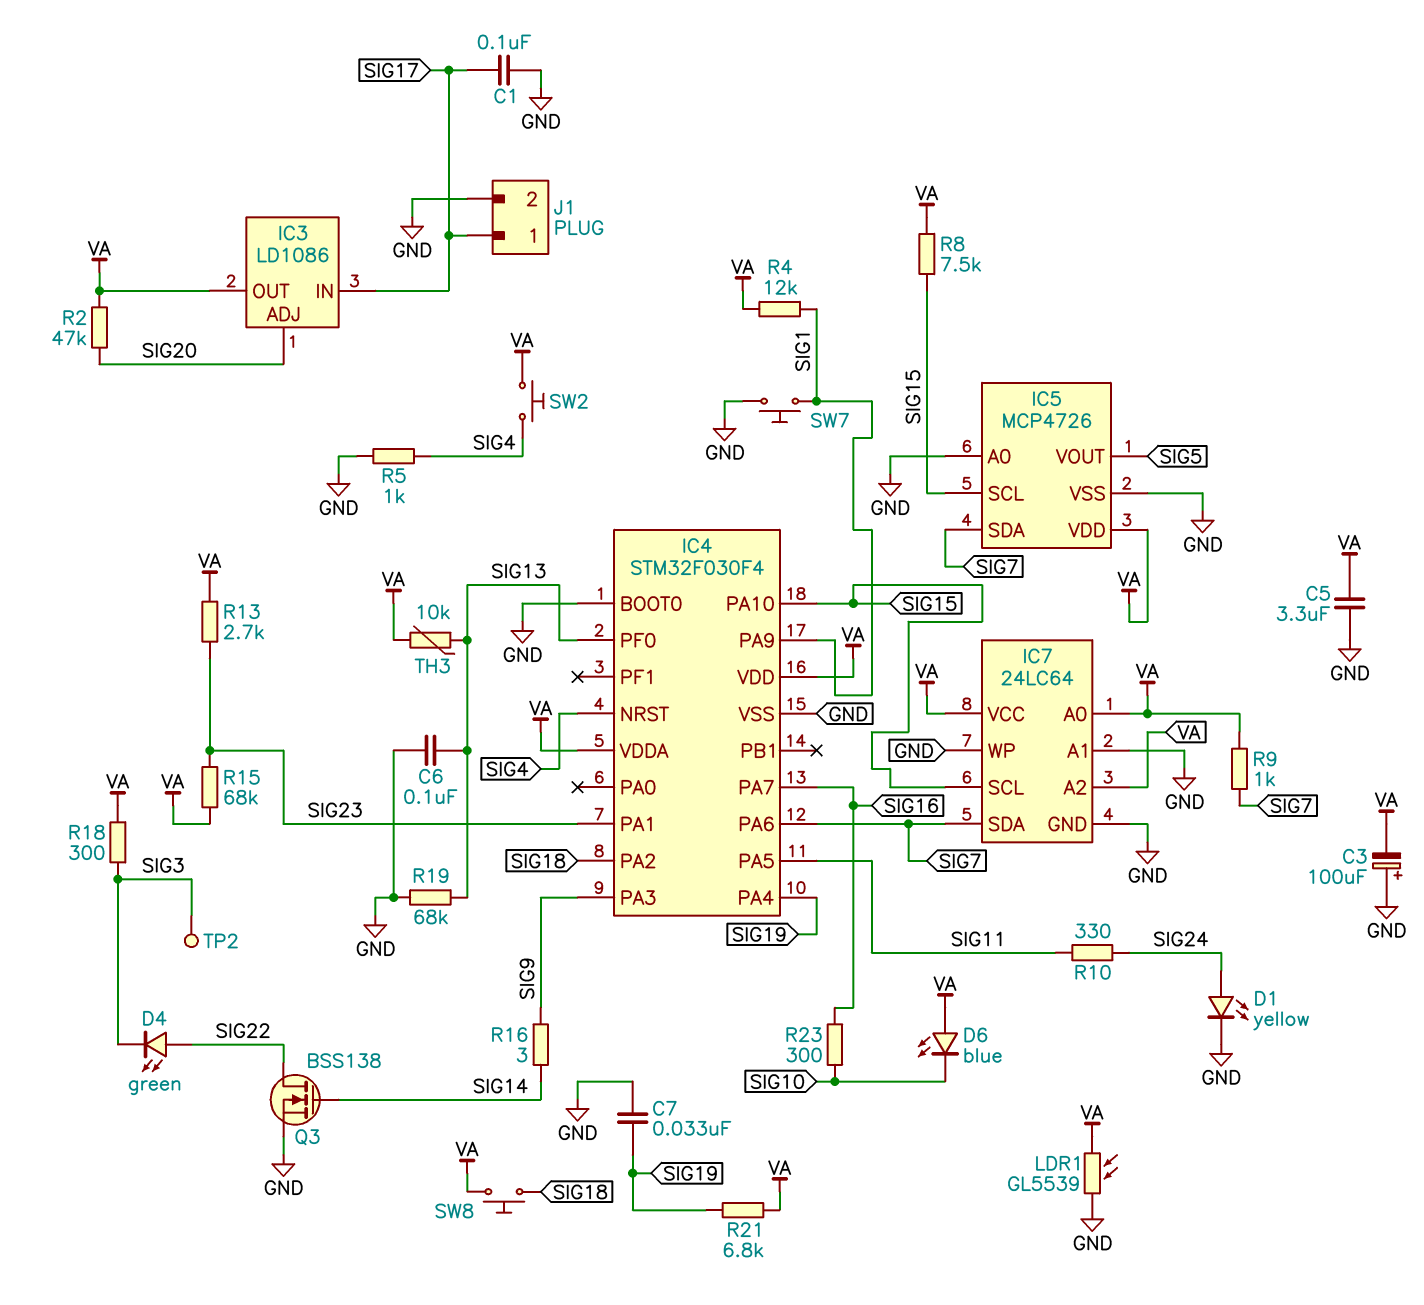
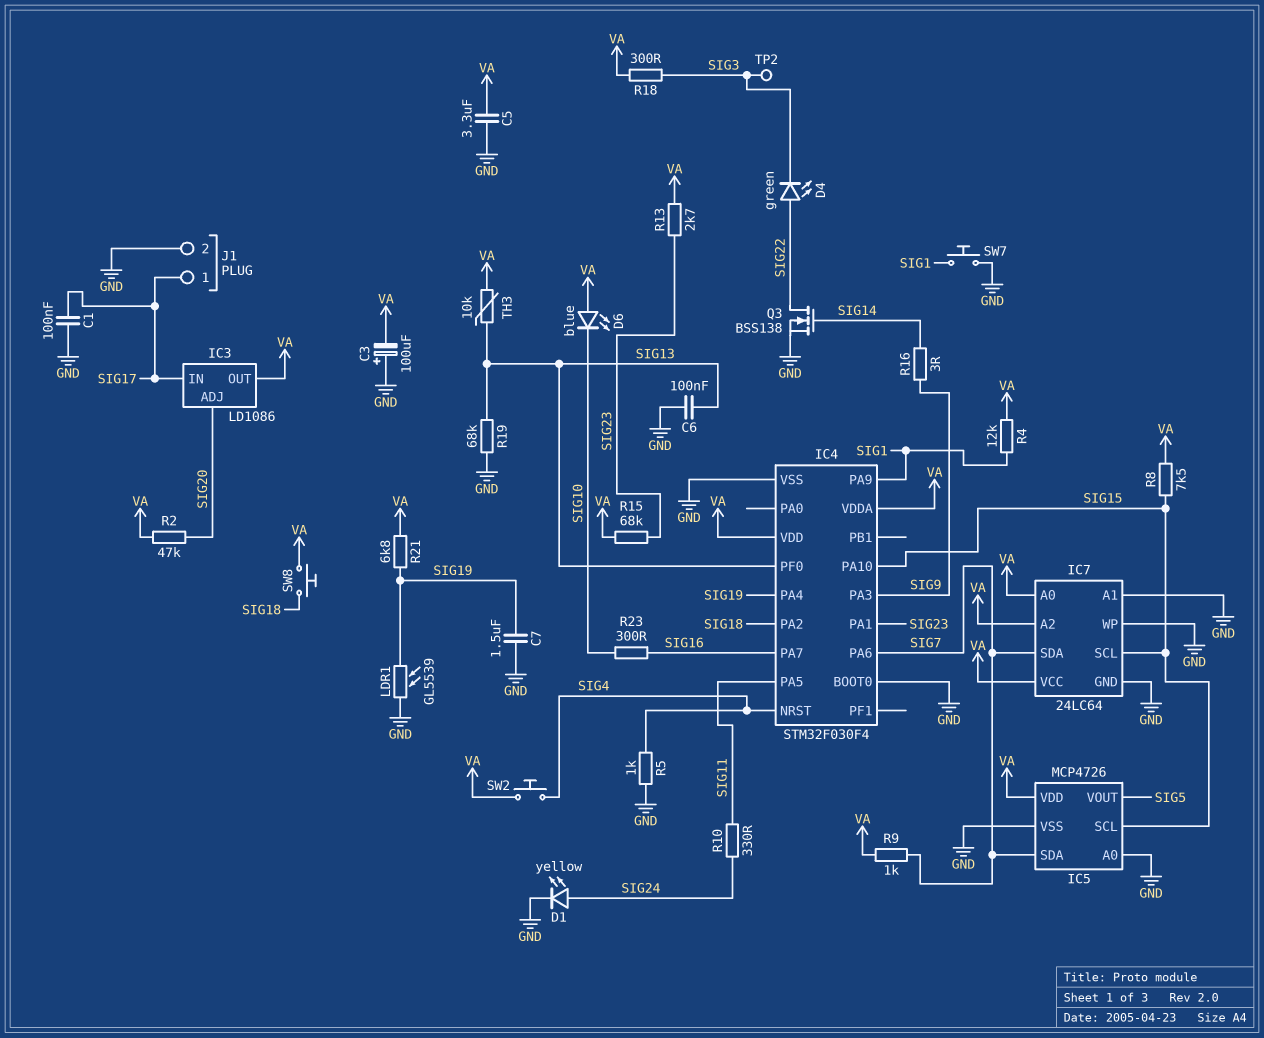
C7: 33nF (GND, SIG19) -> 1.5uF (GND, SIG19)
LDR1: GL5539 (GND, VA) -> GL5539 (GND, SIG19)

